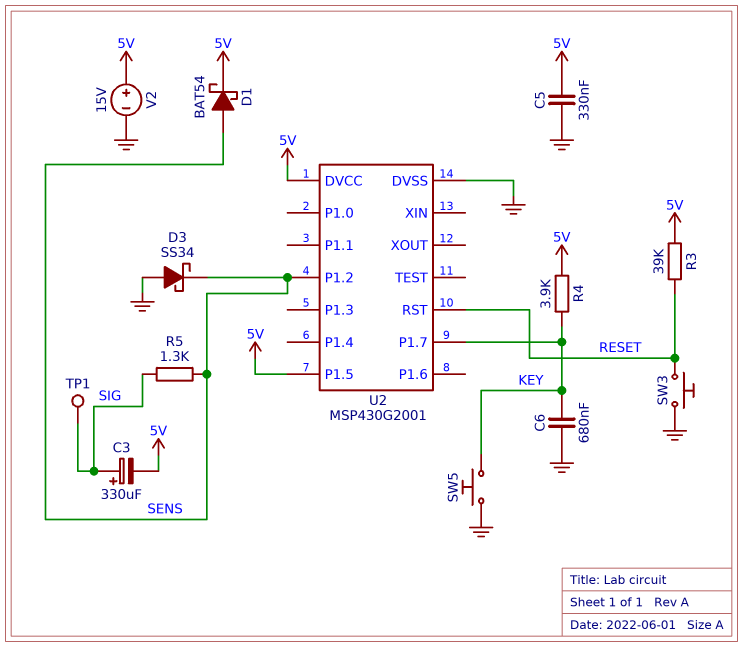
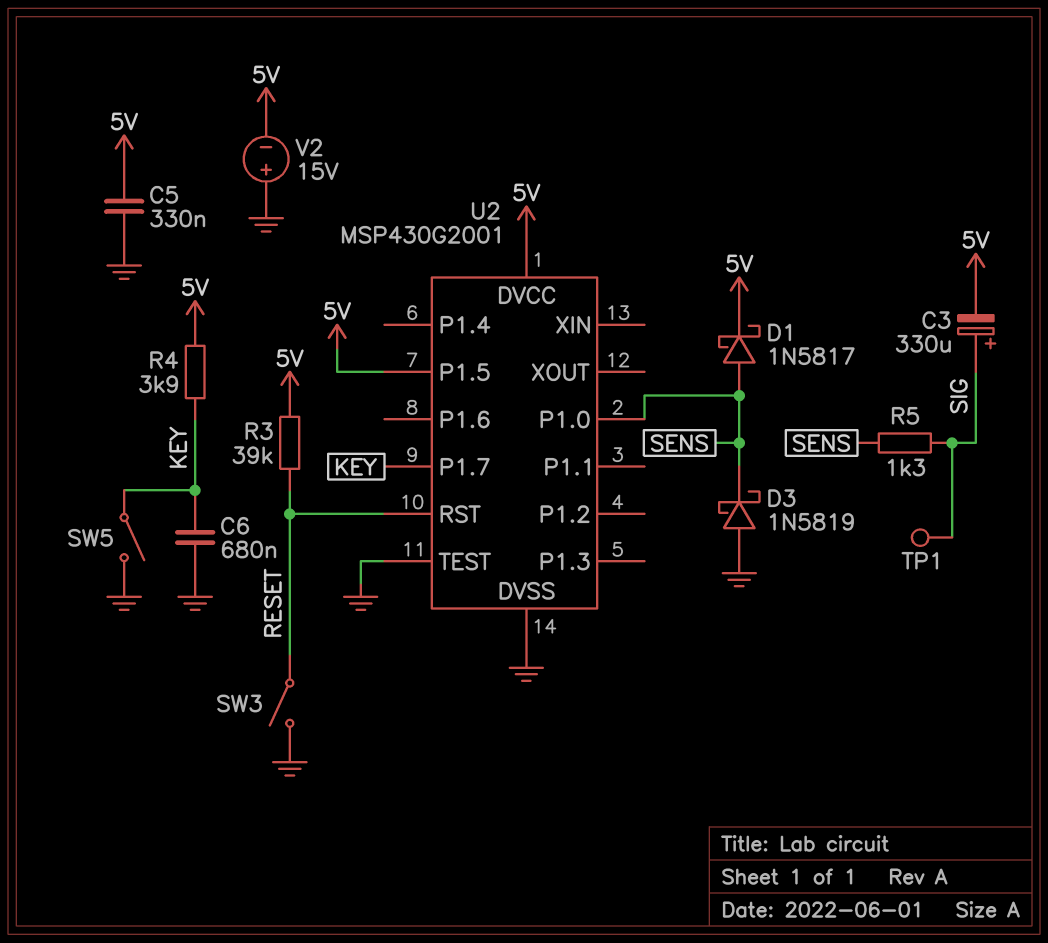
D1: schottky BAT54 (A SENS, K 5V) -> schottky 1N5817 (A SENS, K 5V)
D3: schottky SS34 (A GND, K SENS) -> schottky 1N5819 (A GND, K SENS)
SW3: button (GND, RESET) -> switch (GND, RESET)
SW5: button (GND, KEY) -> switch (GND, KEY)
U2 pin P1.0: none -> SENS
U2 pin P1.2: SENS -> none
U2 pin TEST: none -> GND
V2: 15V (plus 5V, minus GND) -> 15V (plus GND, minus 5V)

